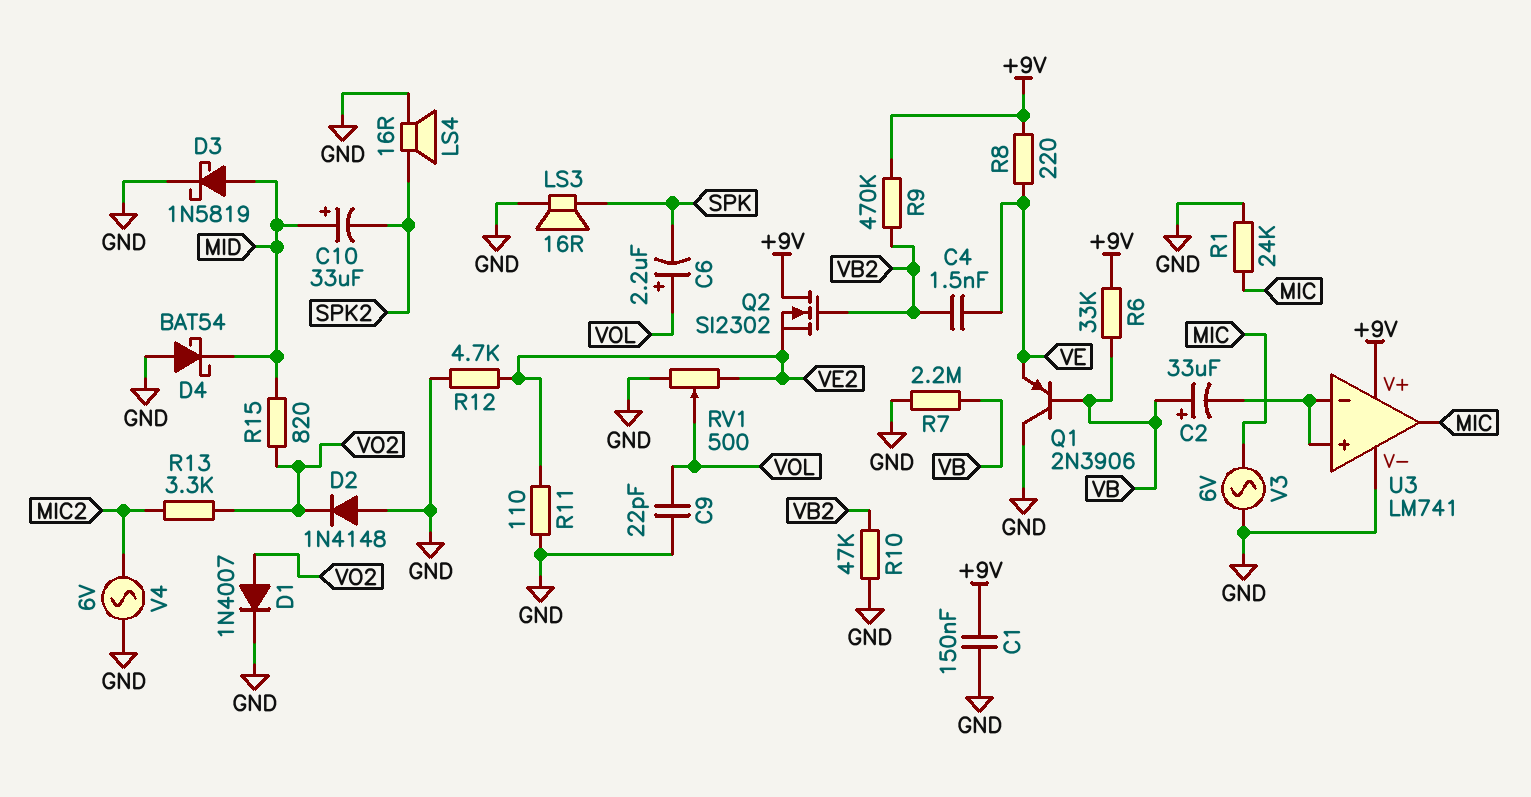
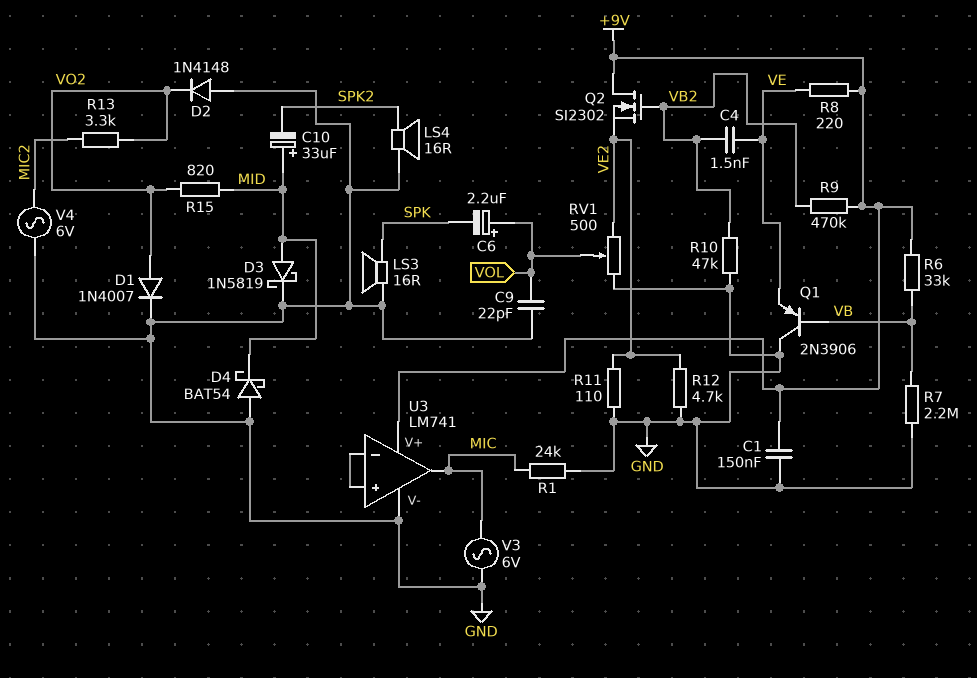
C2: 33uF (plus VB, minus U3/in+) -> none

